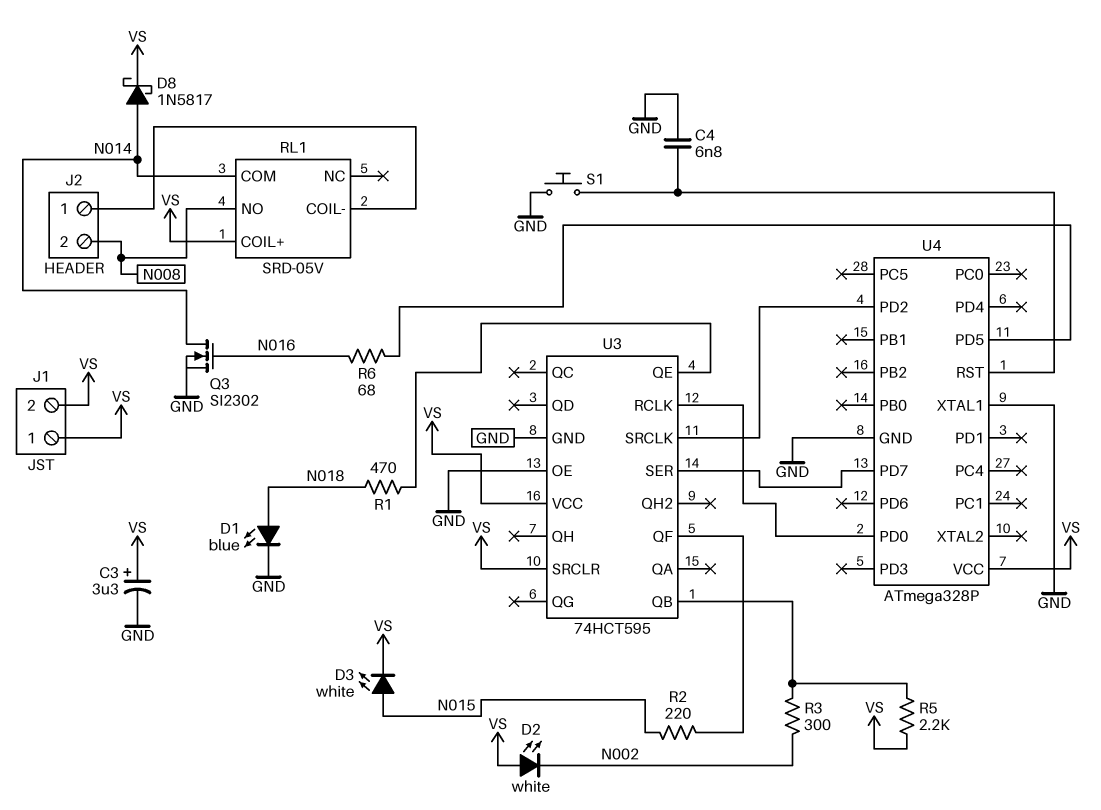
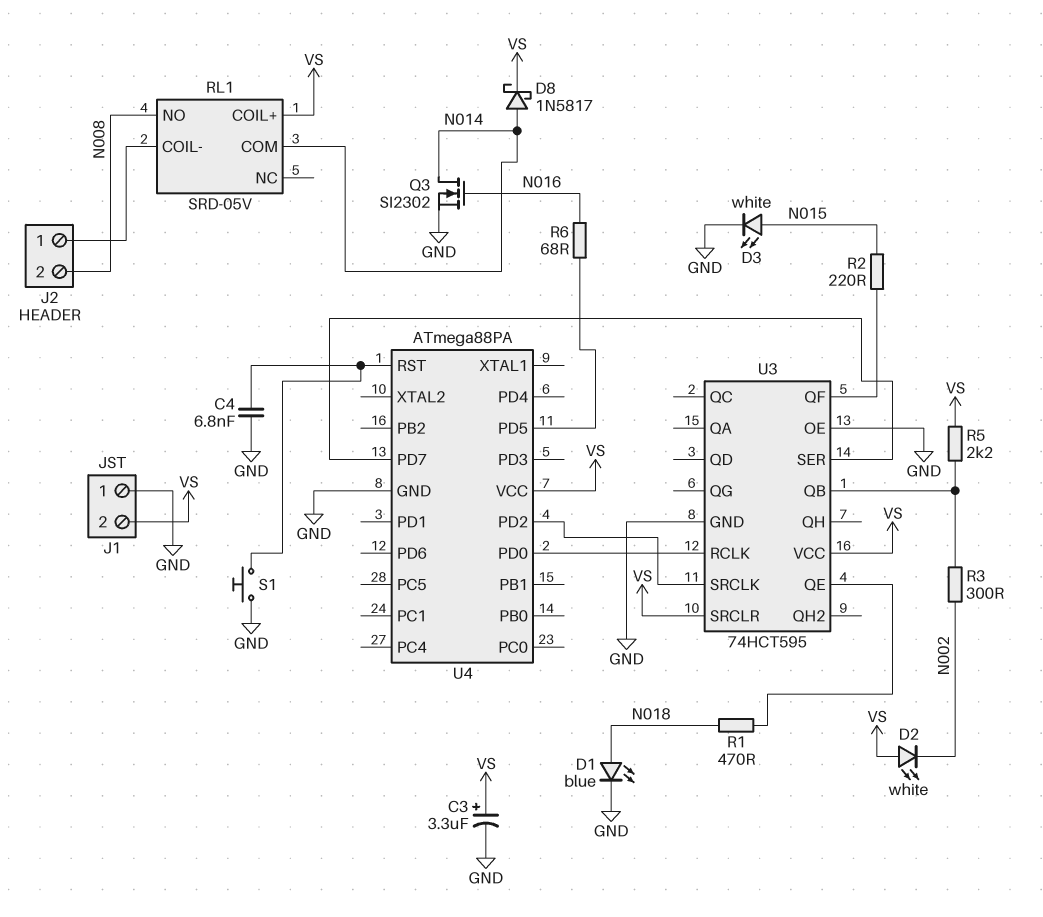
D3: LED white (A N015, K VS) -> LED white (A N015, K GND)
J1 pin 1: VS -> GND
U4: ATmega328P -> ATmega88PA
U4 pin XTAL1: GND -> none

